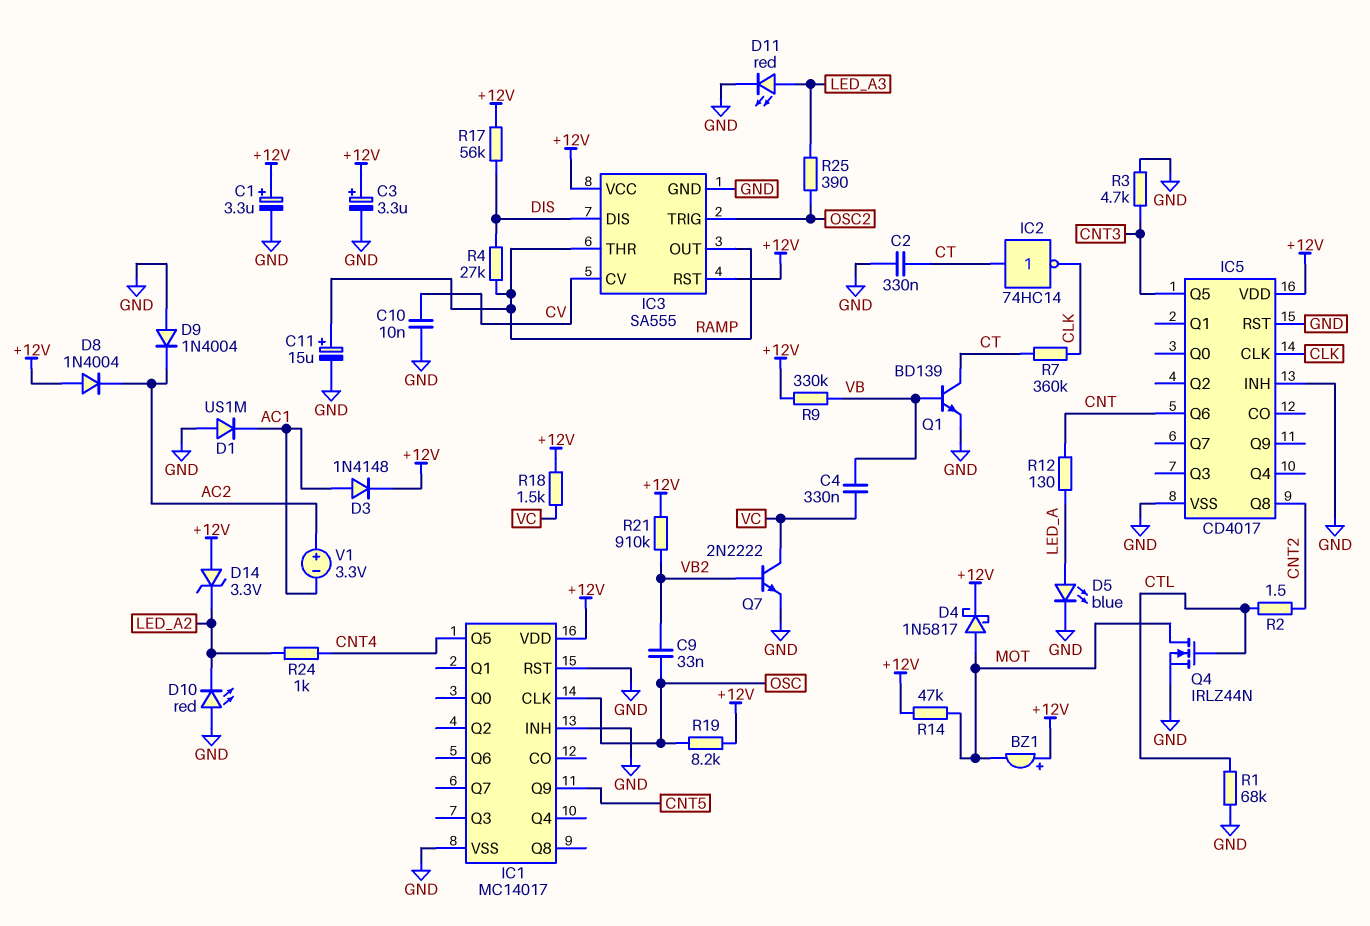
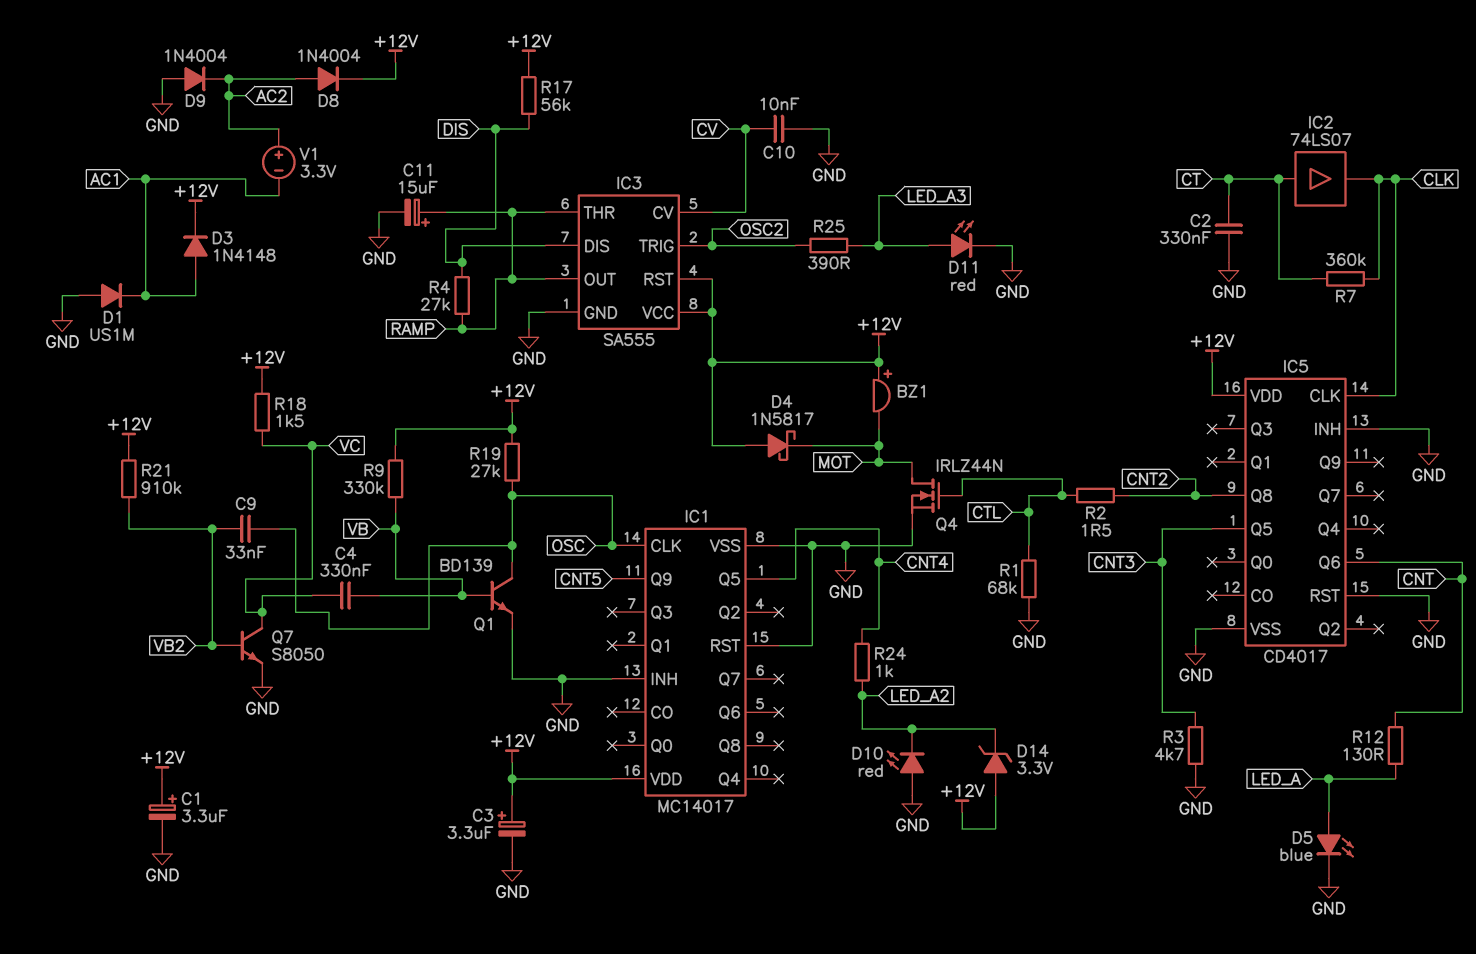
D4: schottky 1N5817 (A MOT, K +12V) -> schottky 1N5817 (A +12V, K MOT)
D8: diode 1N4004 (A +12V, K AC2) -> diode 1N4004 (A AC2, K +12V)
IC2: NOT 74HC14 (in CT, out CLK) -> buffer 74LS07 (in CT, out CLK)
Q1: NPN BD139 (B VB, C CT, E GND) -> NPN BD139 (B VB, C OSC, E GND)
Q7: NPN 2N2222 (B VB2, C VC, E GND) -> NPN S8050 (B VB2, C VC, E GND)
R14: 47k (+12V, MOT) -> none
R19: 8.2k (+12V, OSC) -> 27k (+12V, OSC)

